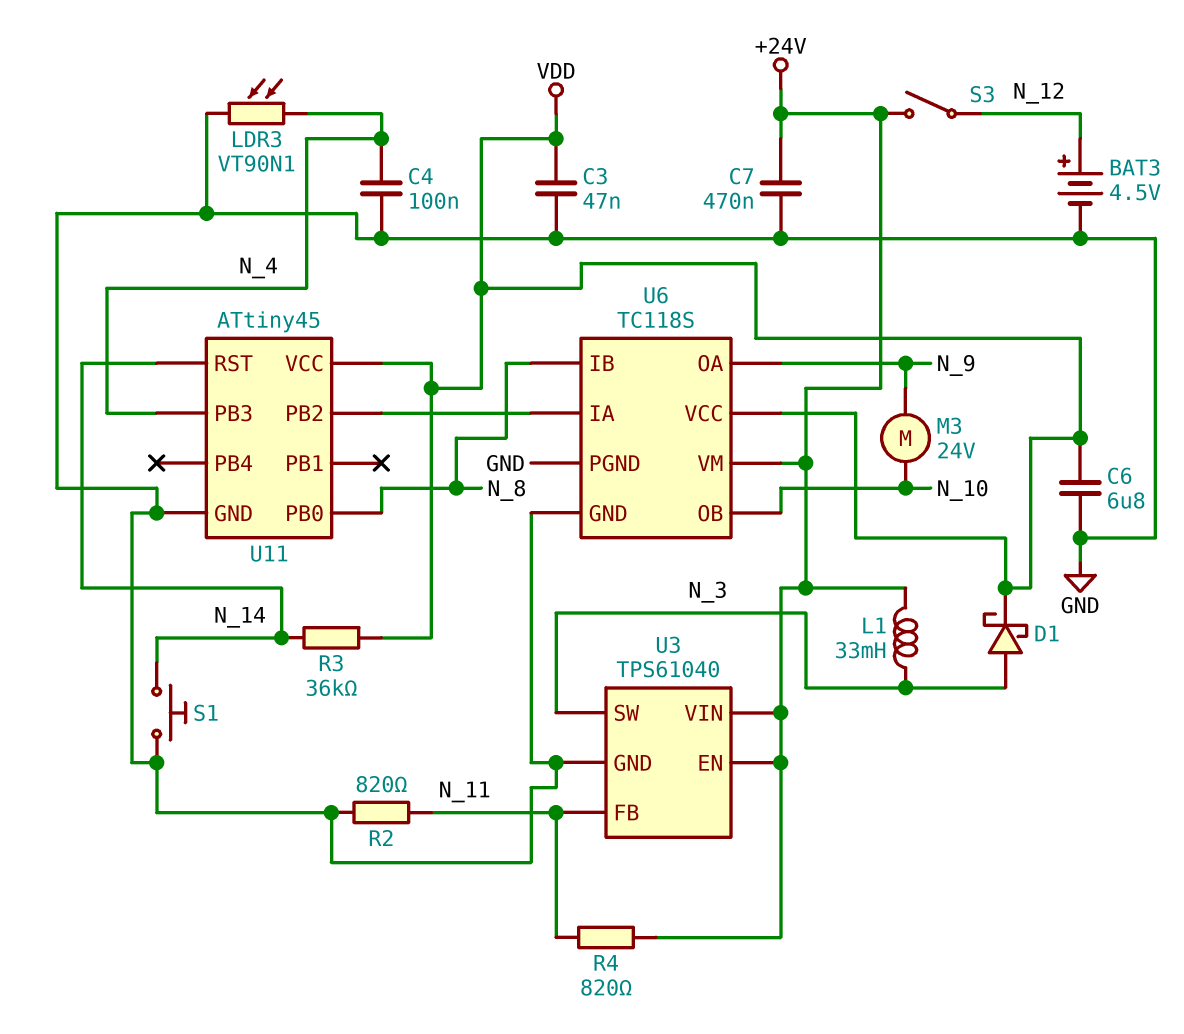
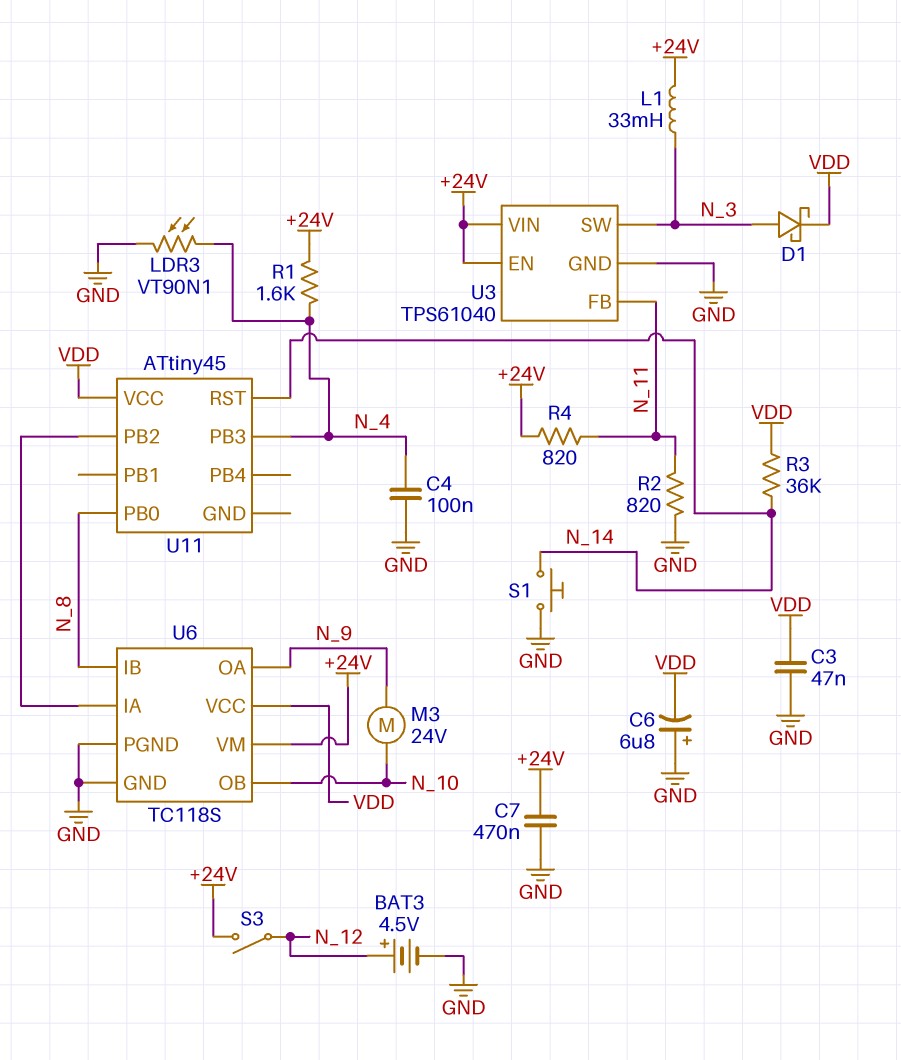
C6: 6.8uF (GND, VDD) -> 6.8uF (plus GND, minus VDD)
R1: none -> 1.6k (+24V, N_4)
U11 pin GND: GND -> none

